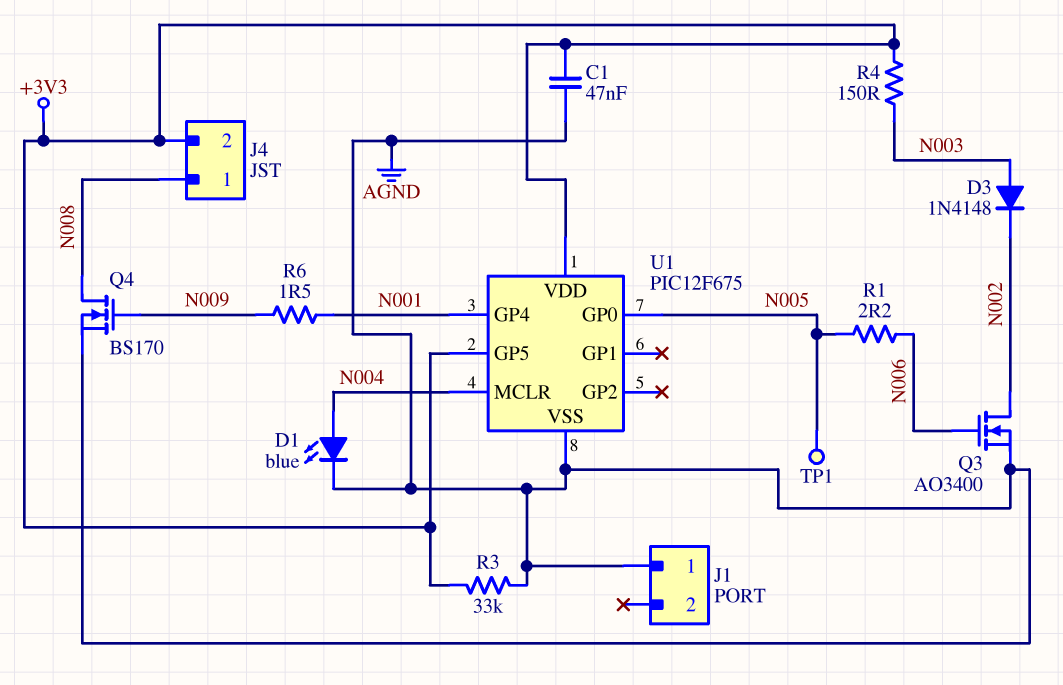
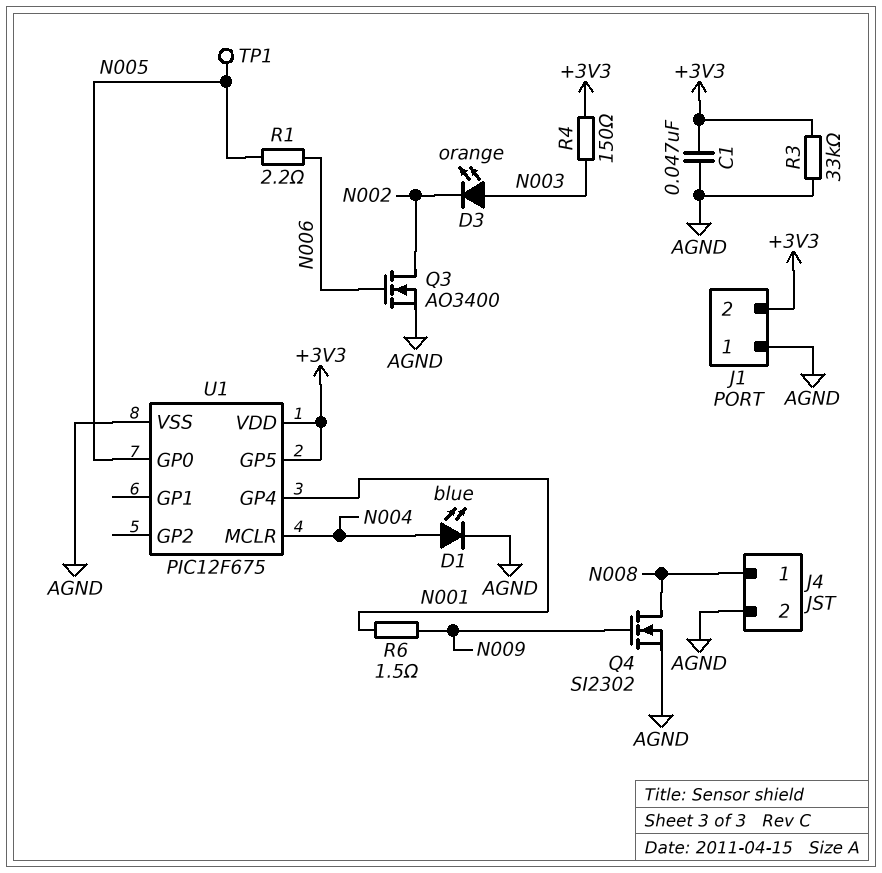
D3: diode 1N4148 (A N003, K N002) -> LED orange (A N003, K N002)
J1 pin 2: none -> +3V3
J4 pin 2: +3V3 -> AGND
Q4: NMOS BS170 (G N009, D N008, S AGND) -> NMOS SI2302 (G N009, D N008, S AGND)

